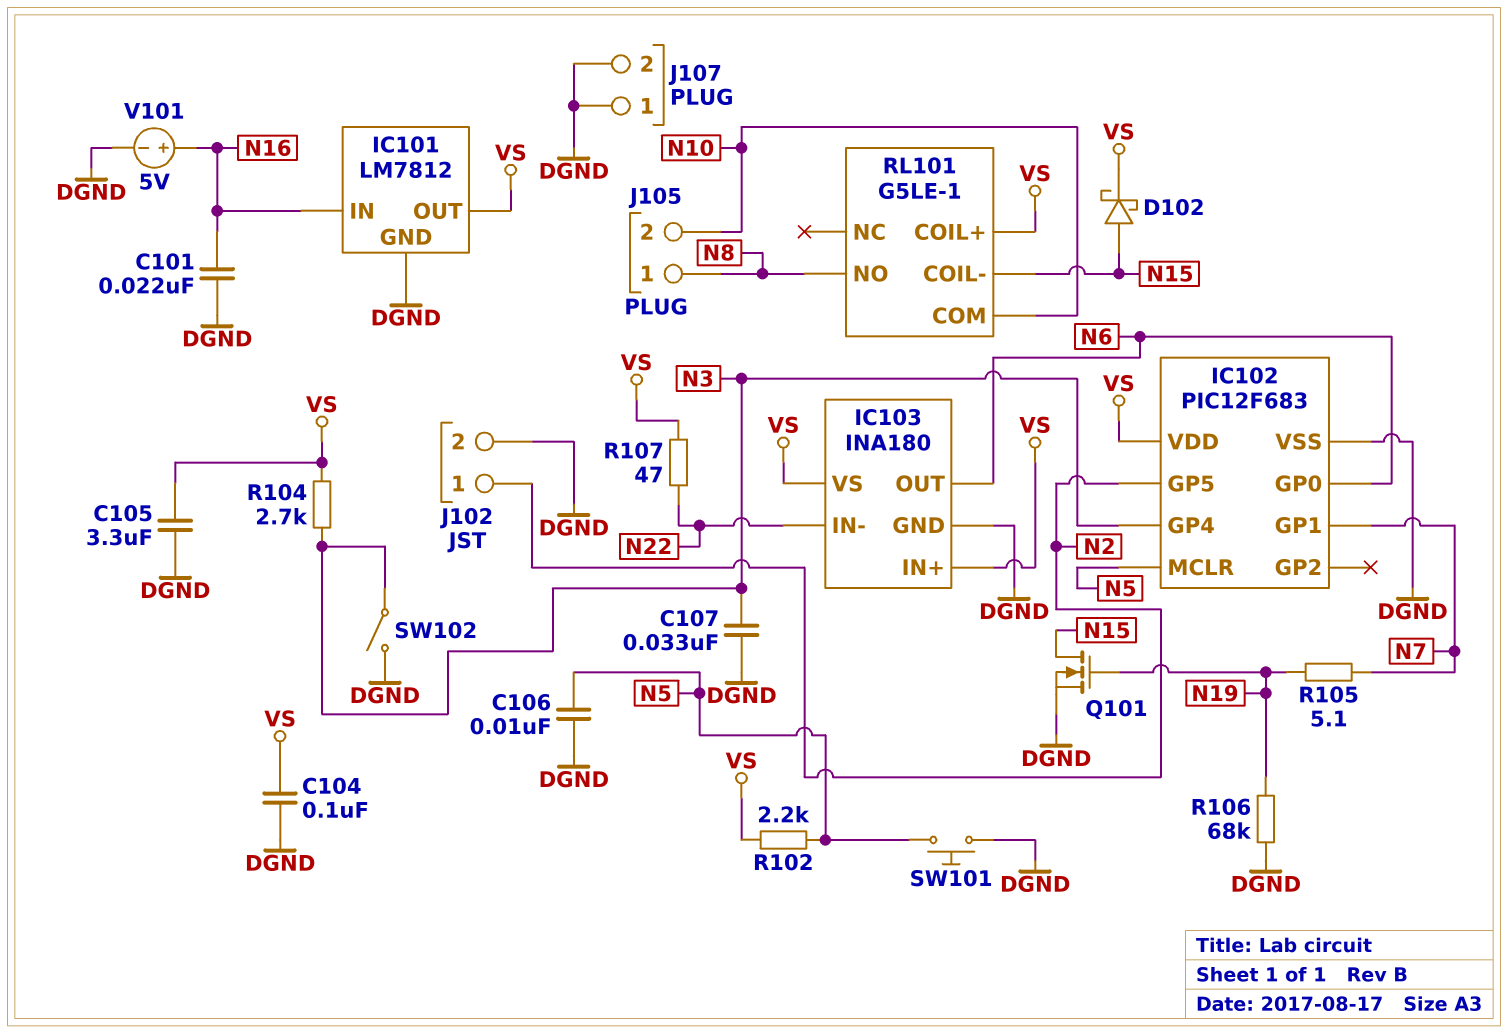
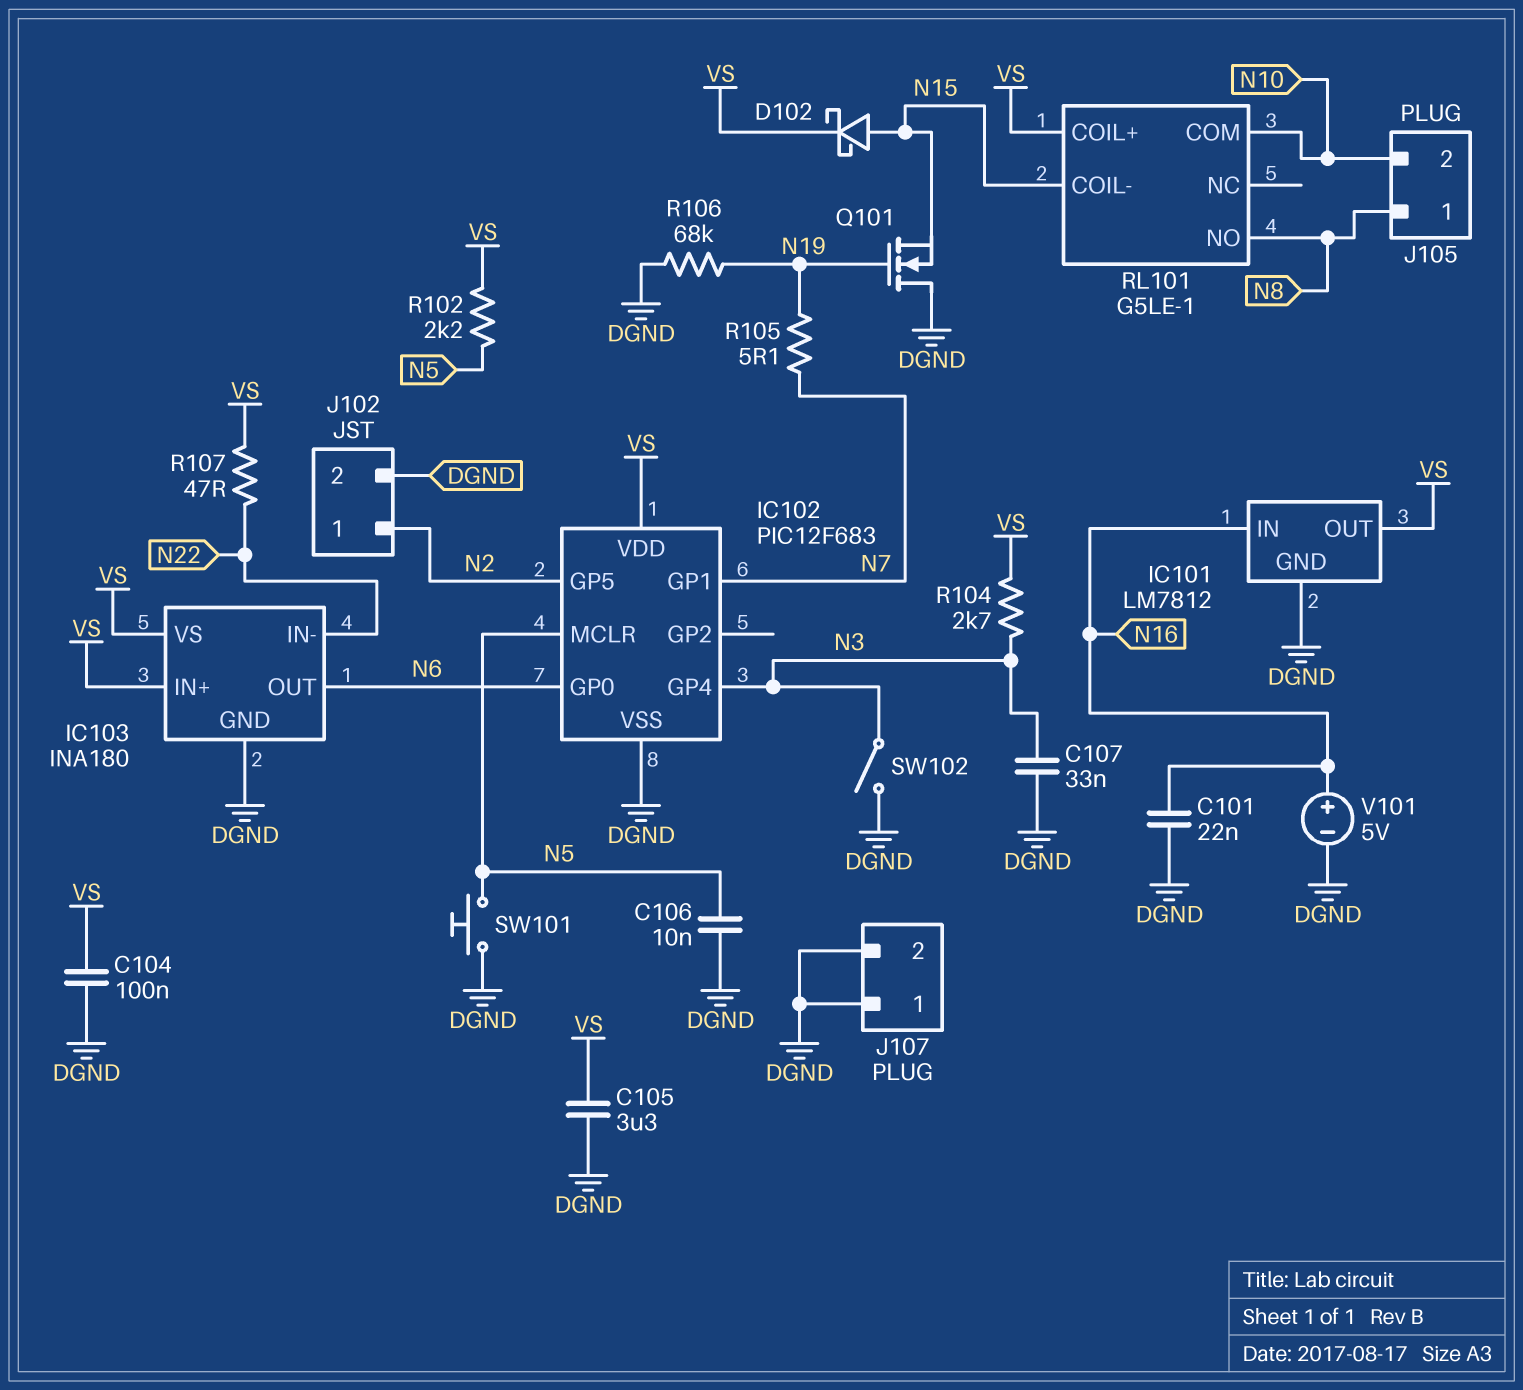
Q101: NMOS (G N19, D N15, S DGND) -> NMOS (G N19, D DGND, S N15)

